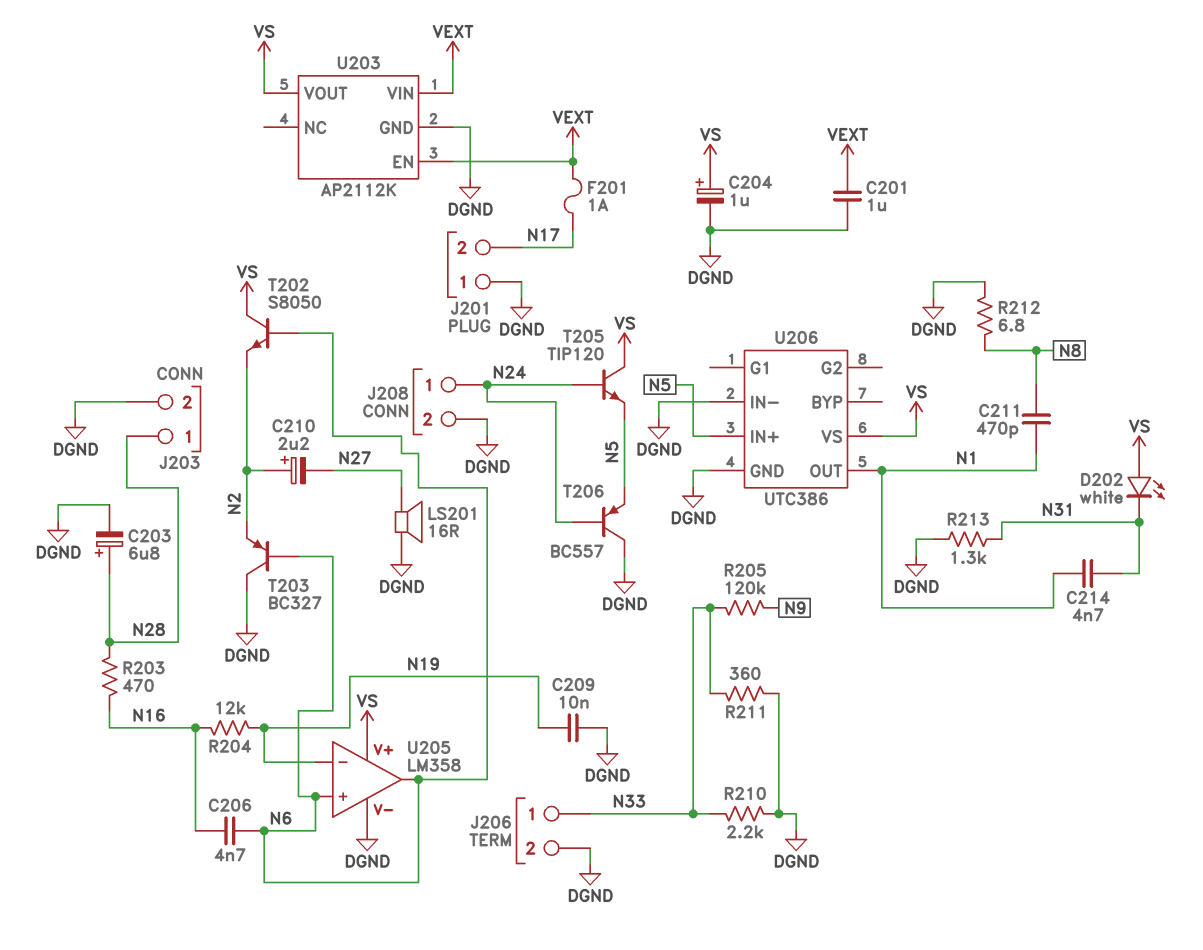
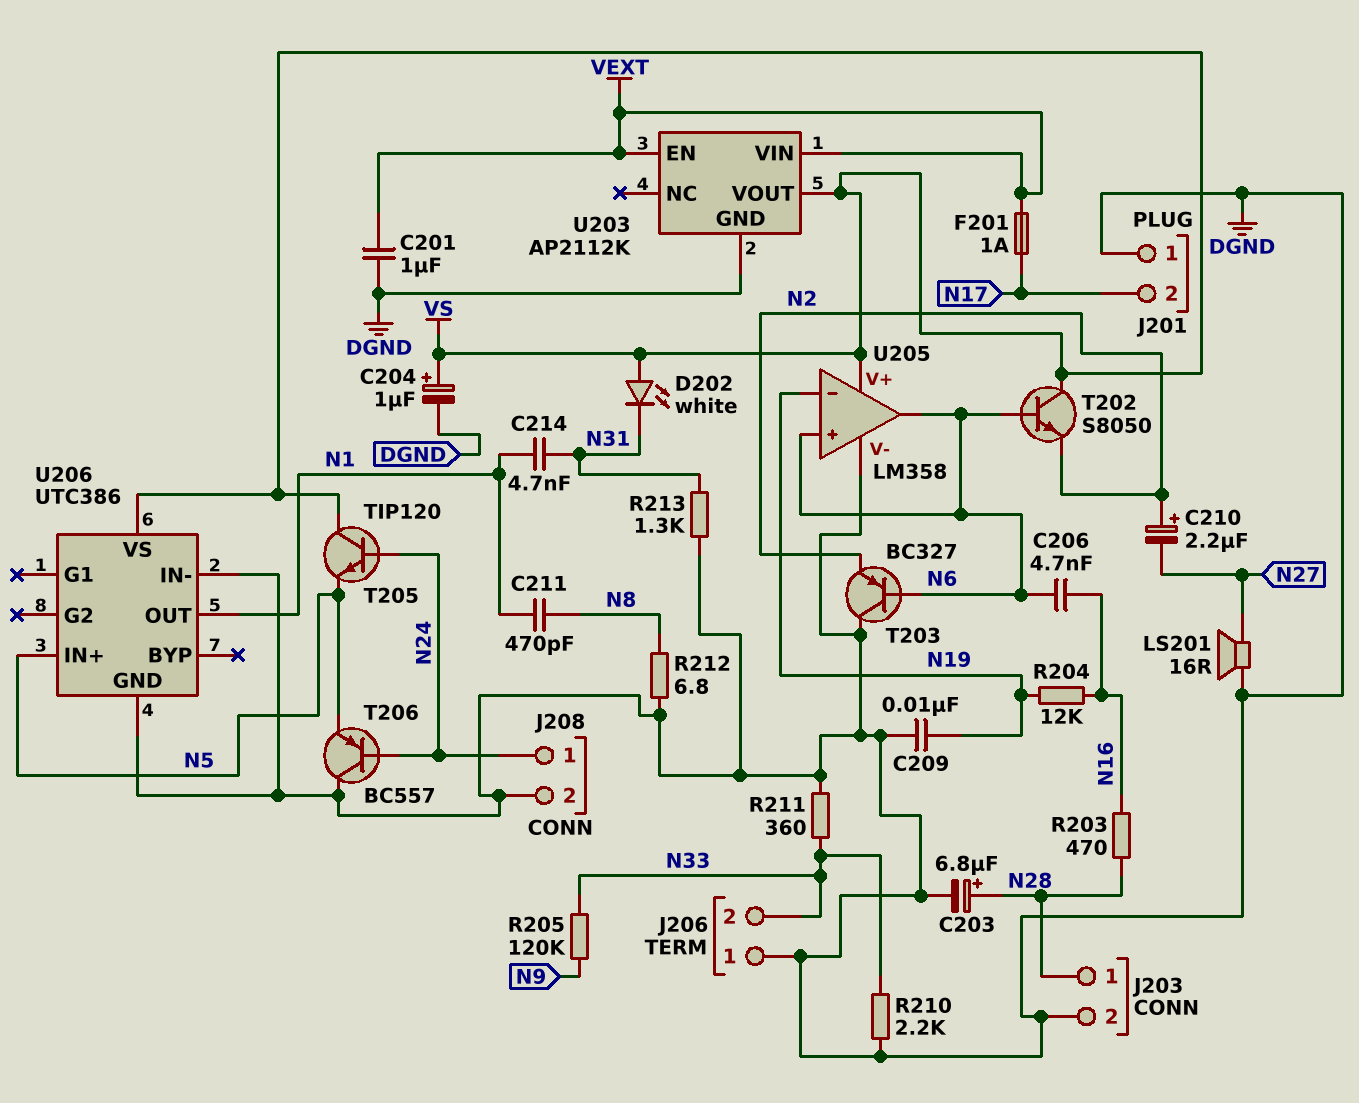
J206 pin 1: N33 -> DGND
J206 pin 2: DGND -> N33

